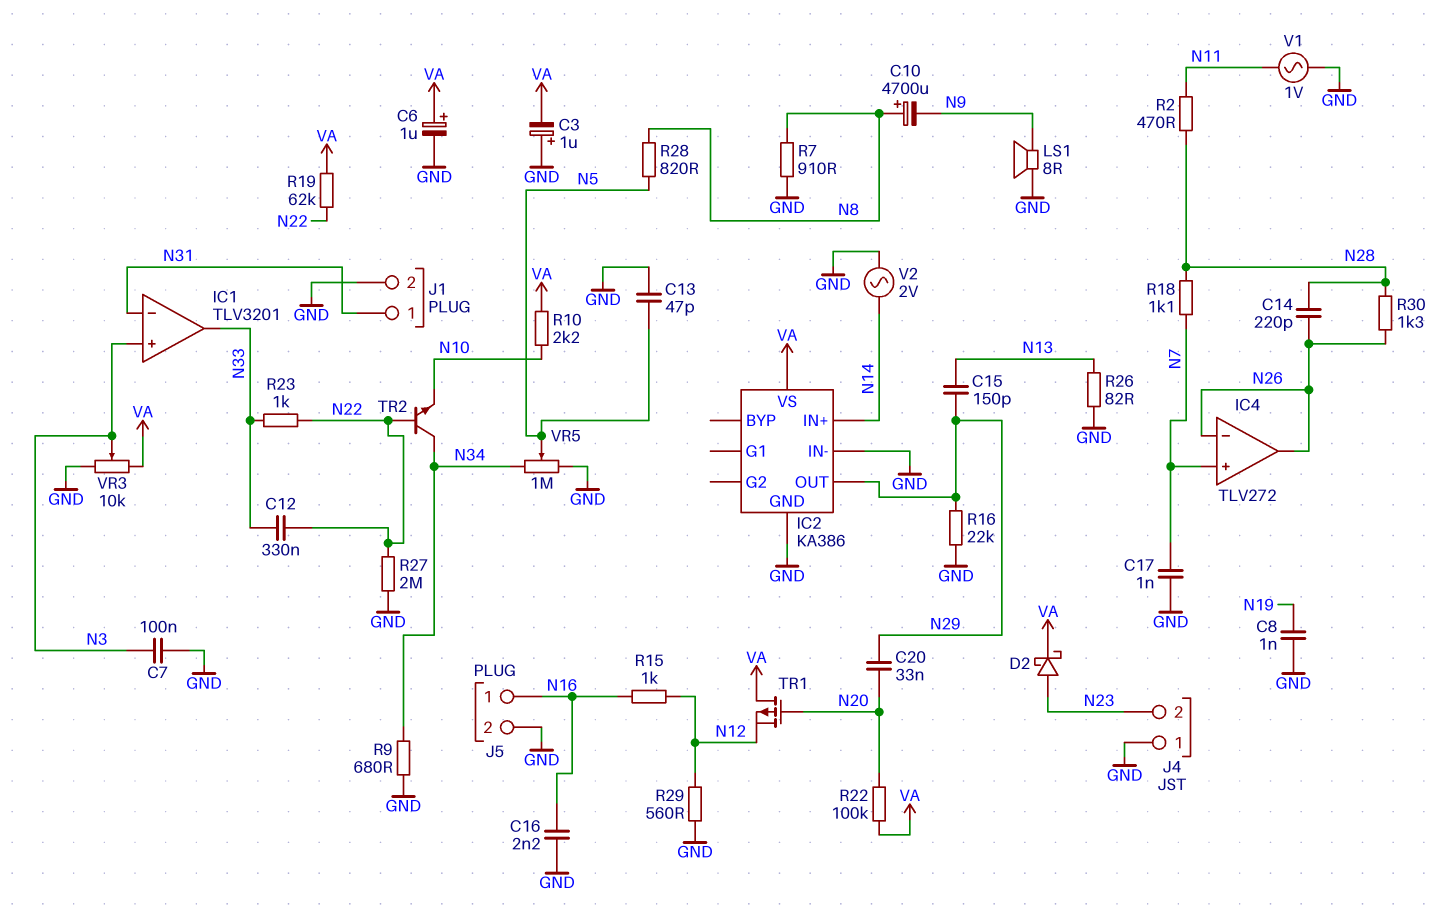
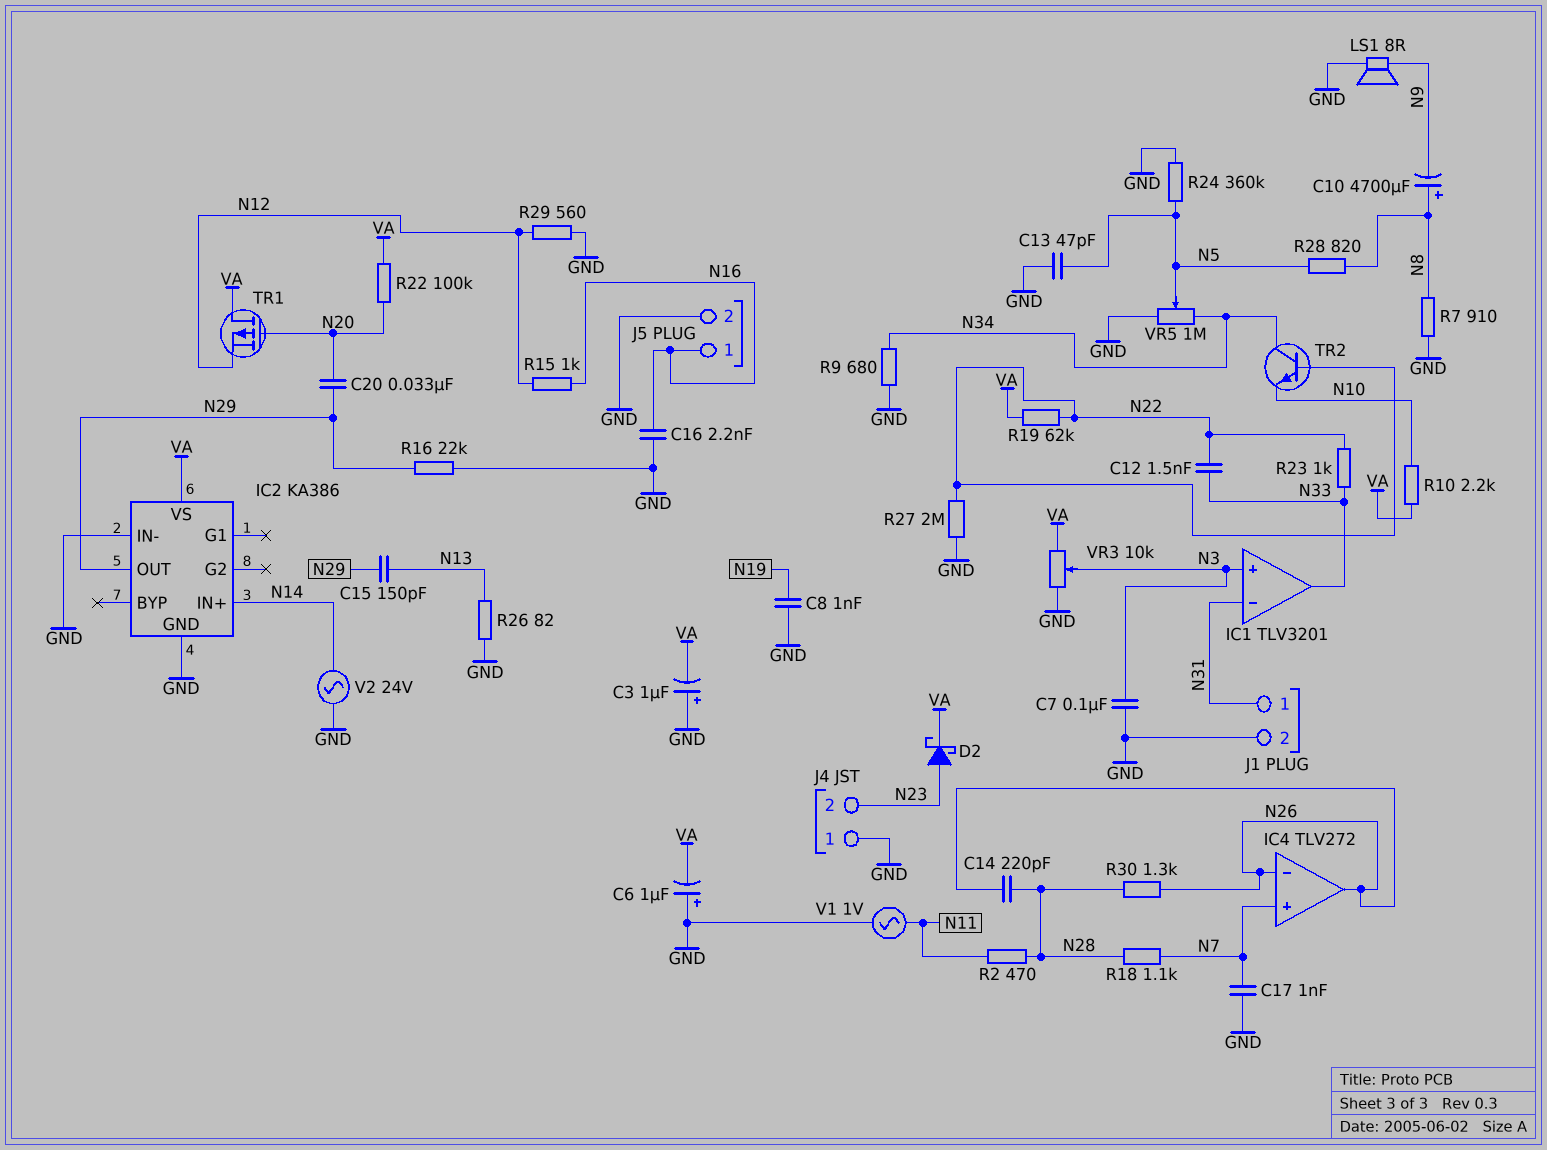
C6: 1uF (plus VA, minus GND) -> 1uF (plus GND, minus VA)
C12: 330nF (N22, N33) -> 1.5nF (N22, N33)
R24: none -> 360k (GND, N5)
V2: AC 2V (GND, N14) -> AC 24V (GND, N14)

